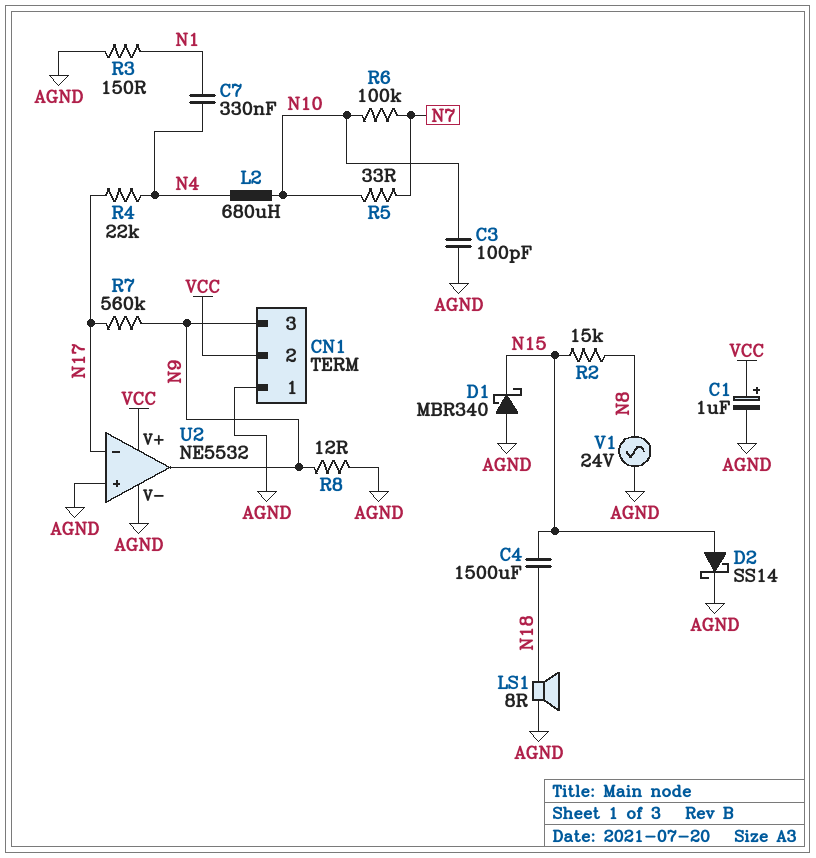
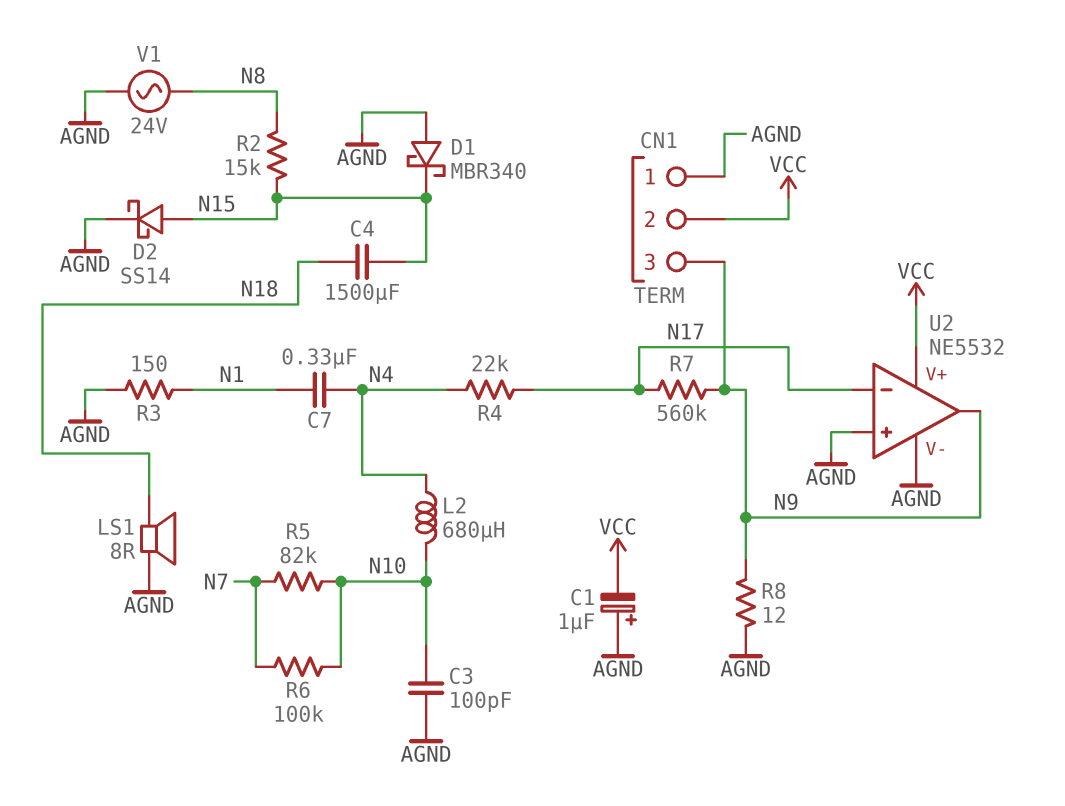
C1: 1uF (plus VCC, minus AGND) -> 1uF (plus AGND, minus VCC)
R5: 33 (N7, N10) -> 82k (N7, N10)

